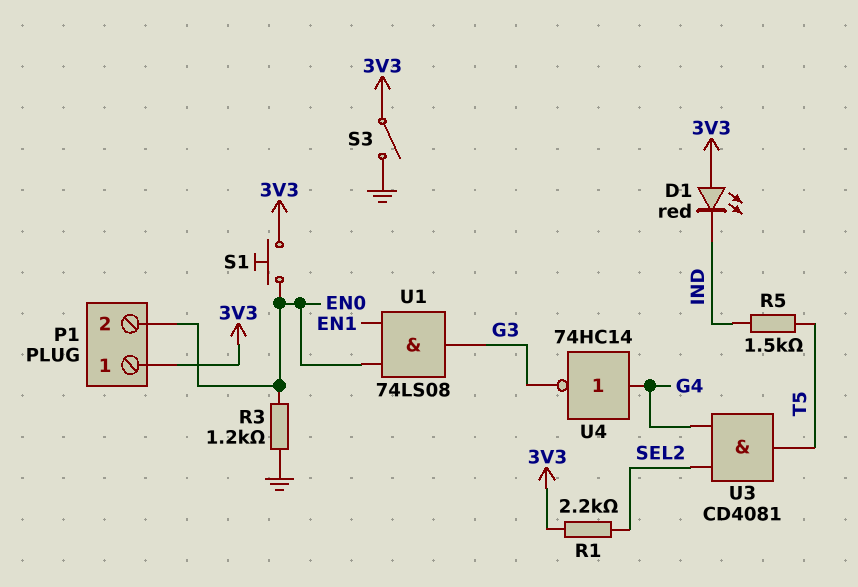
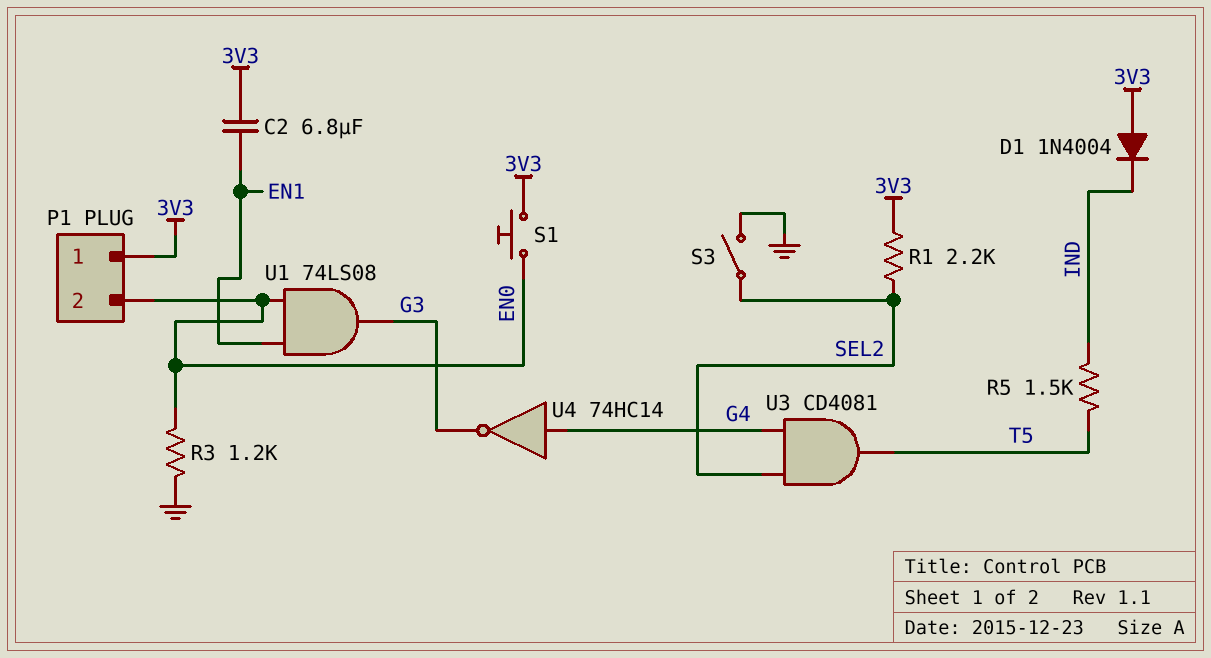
C2: none -> 6.8uF (3V3, EN1)
D1: LED red (A 3V3, K IND) -> diode 1N4004 (A 3V3, K IND)
S3: switch (3V3, GND) -> switch (GND, SEL2)

